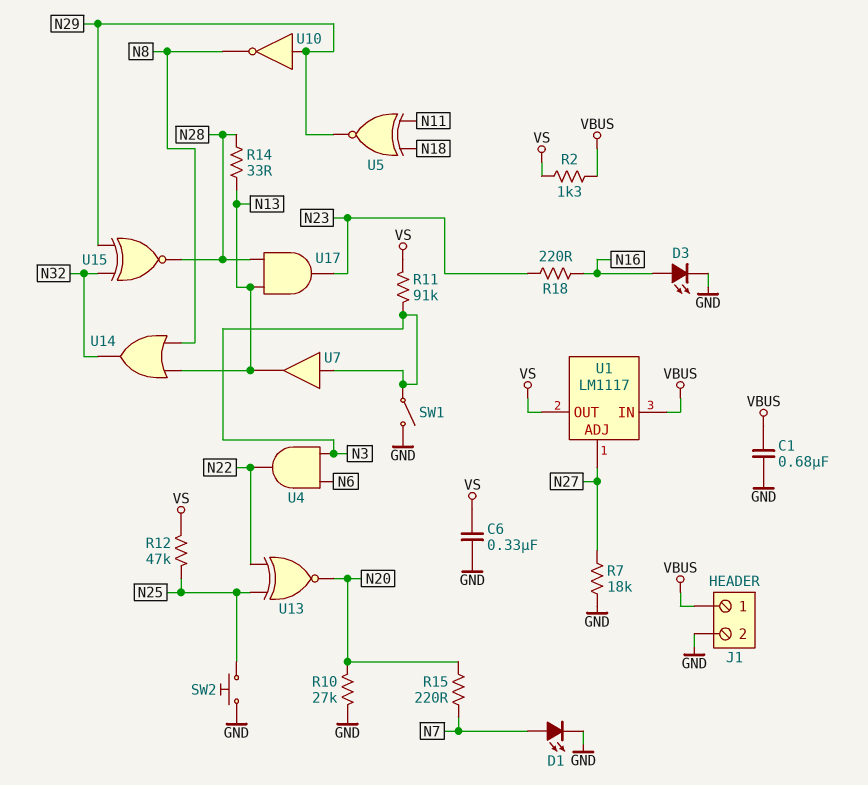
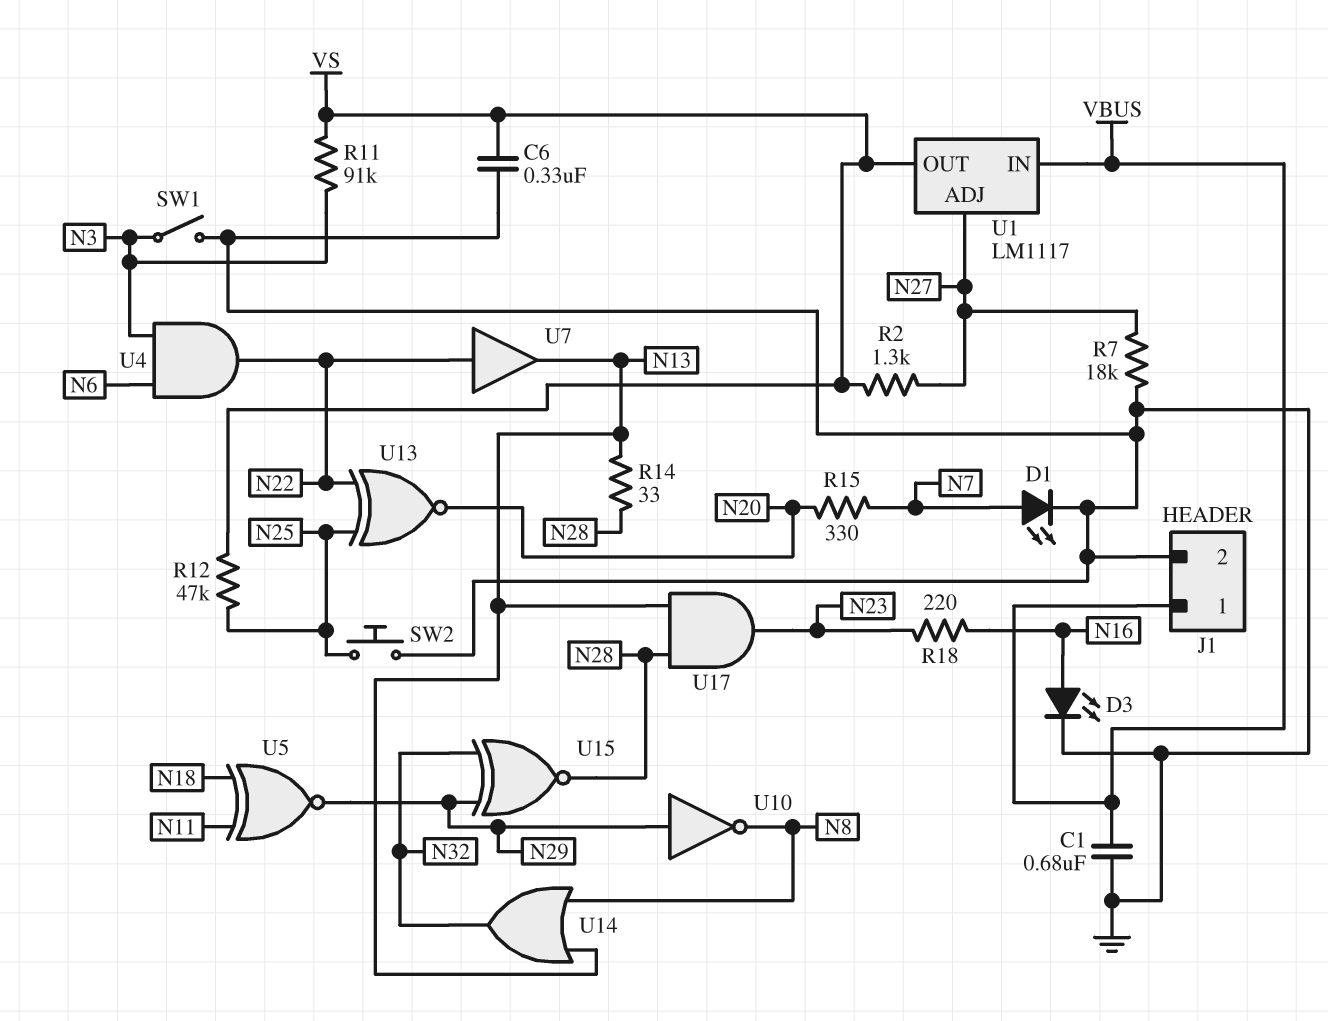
R2: 1.3k (VBUS, VS) -> 1.3k (N27, VS)
R10: 27k (GND, N20) -> none
R15: 220 (N7, N20) -> 330 (N7, N20)
U7: buffer (in N3, out N13) -> buffer (in N22, out N13)

